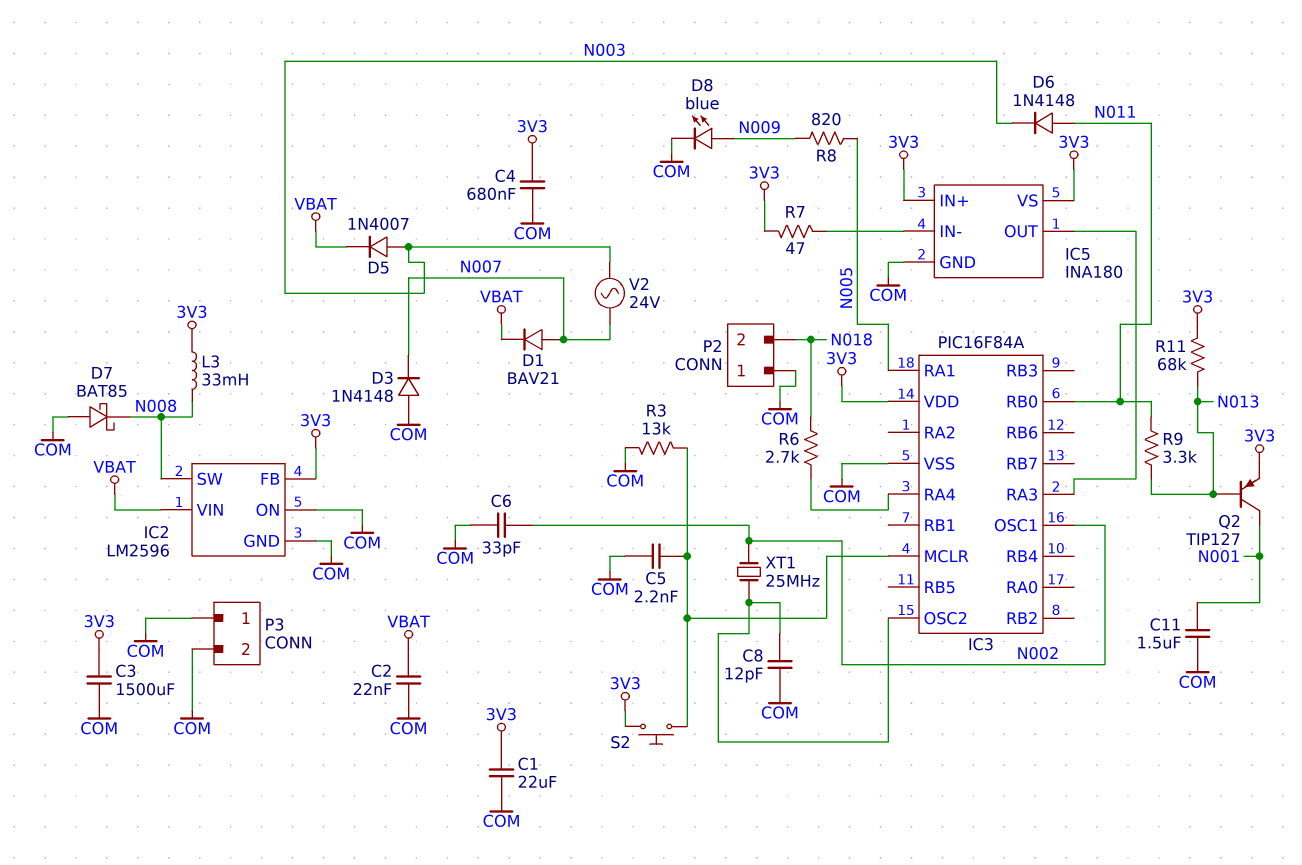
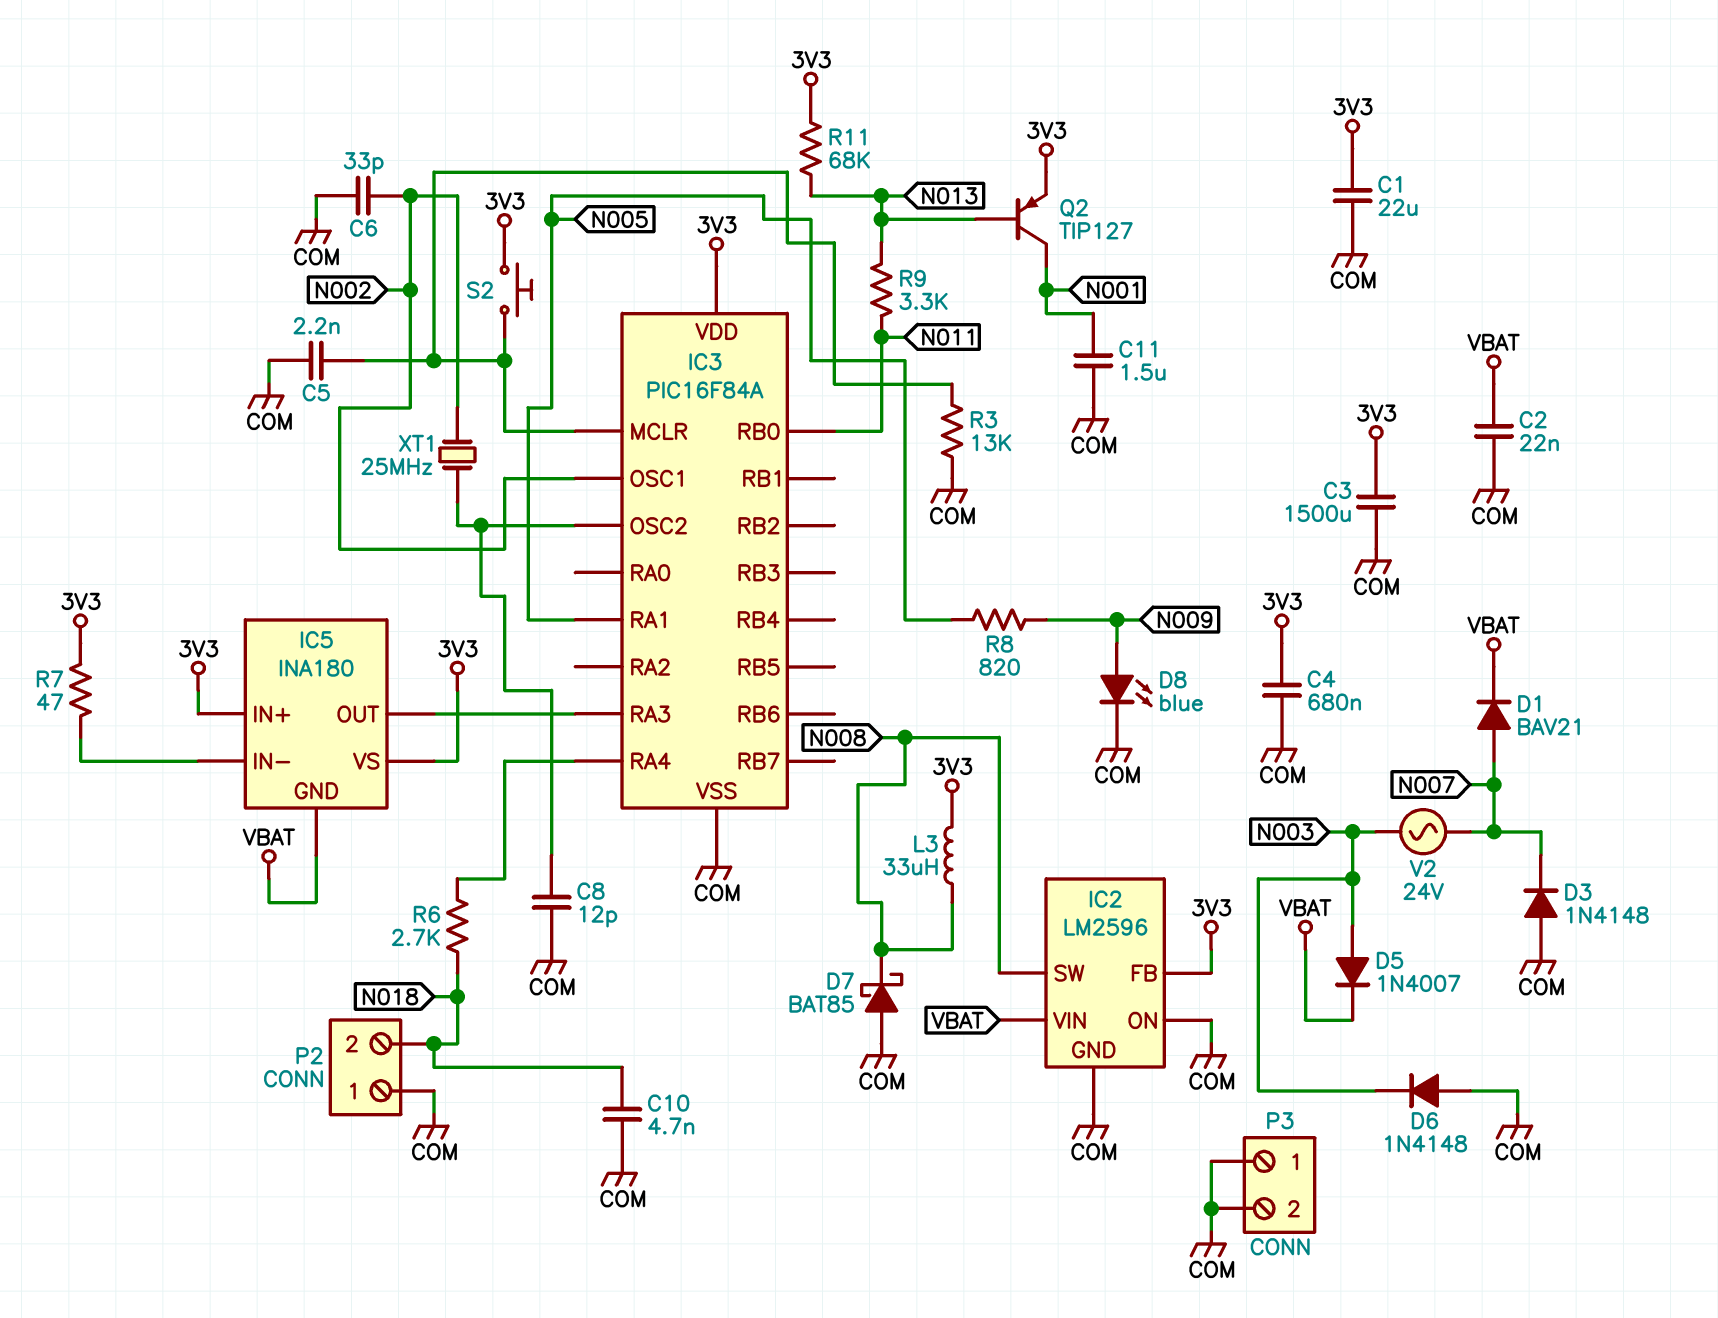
C10: none -> 4.7nF (COM, N018)
D6: diode 1N4148 (A N011, K N003) -> diode 1N4148 (A COM, K N003)
IC5 pin GND: COM -> VBAT
L3: 33mH (3V3, N008) -> 33uH (3V3, N008)

